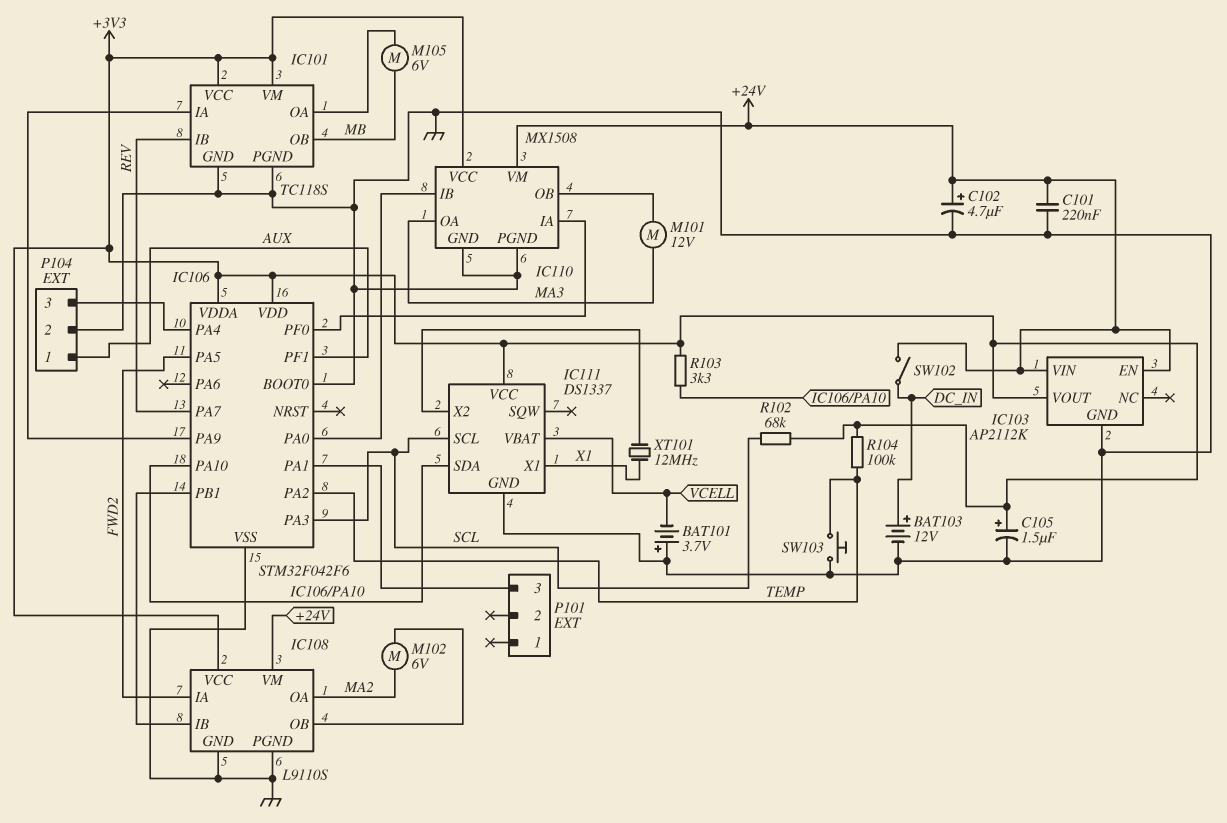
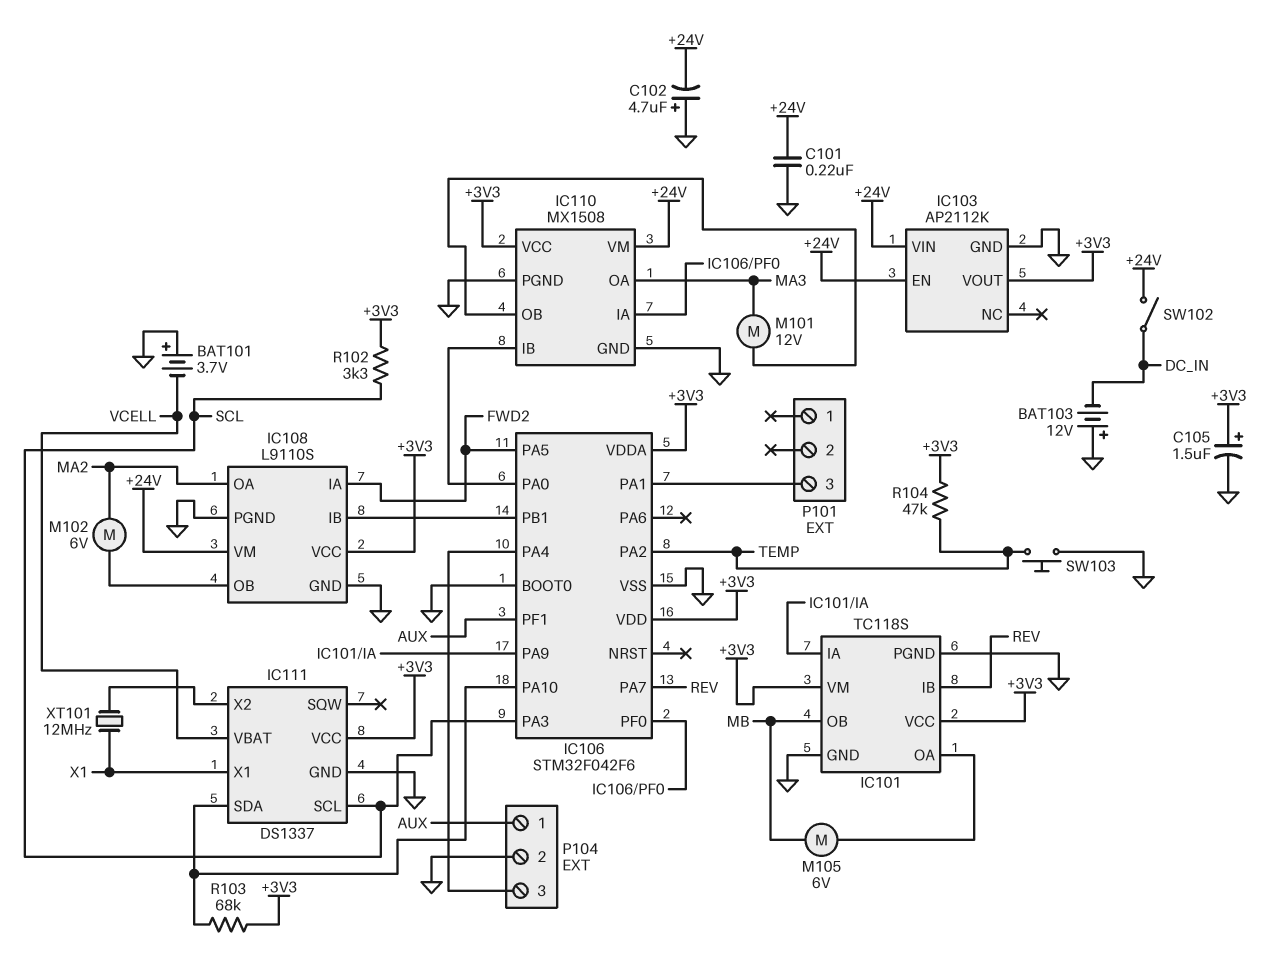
BAT103: 12V (plus DC_IN, minus GND) -> 12V (plus GND, minus DC_IN)
C102: 4.7uF (plus +24V, minus GND) -> 4.7uF (plus GND, minus +24V)
R102: 68k (+3V3, SCL) -> 3.3k (+3V3, SCL)
R103: 3.3k (+3V3, IC106/PA10) -> 68k (+3V3, IC106/PA10)
R104: 100k (+3V3, TEMP) -> 47k (+3V3, TEMP)

